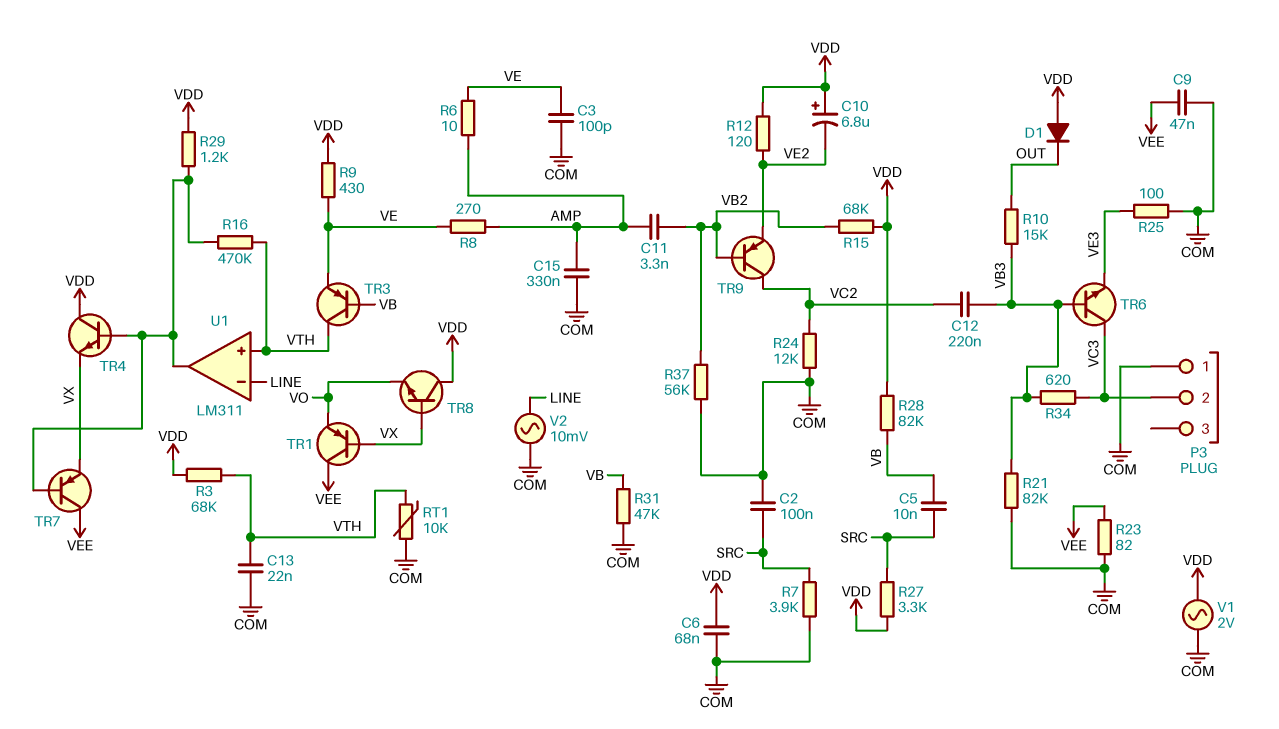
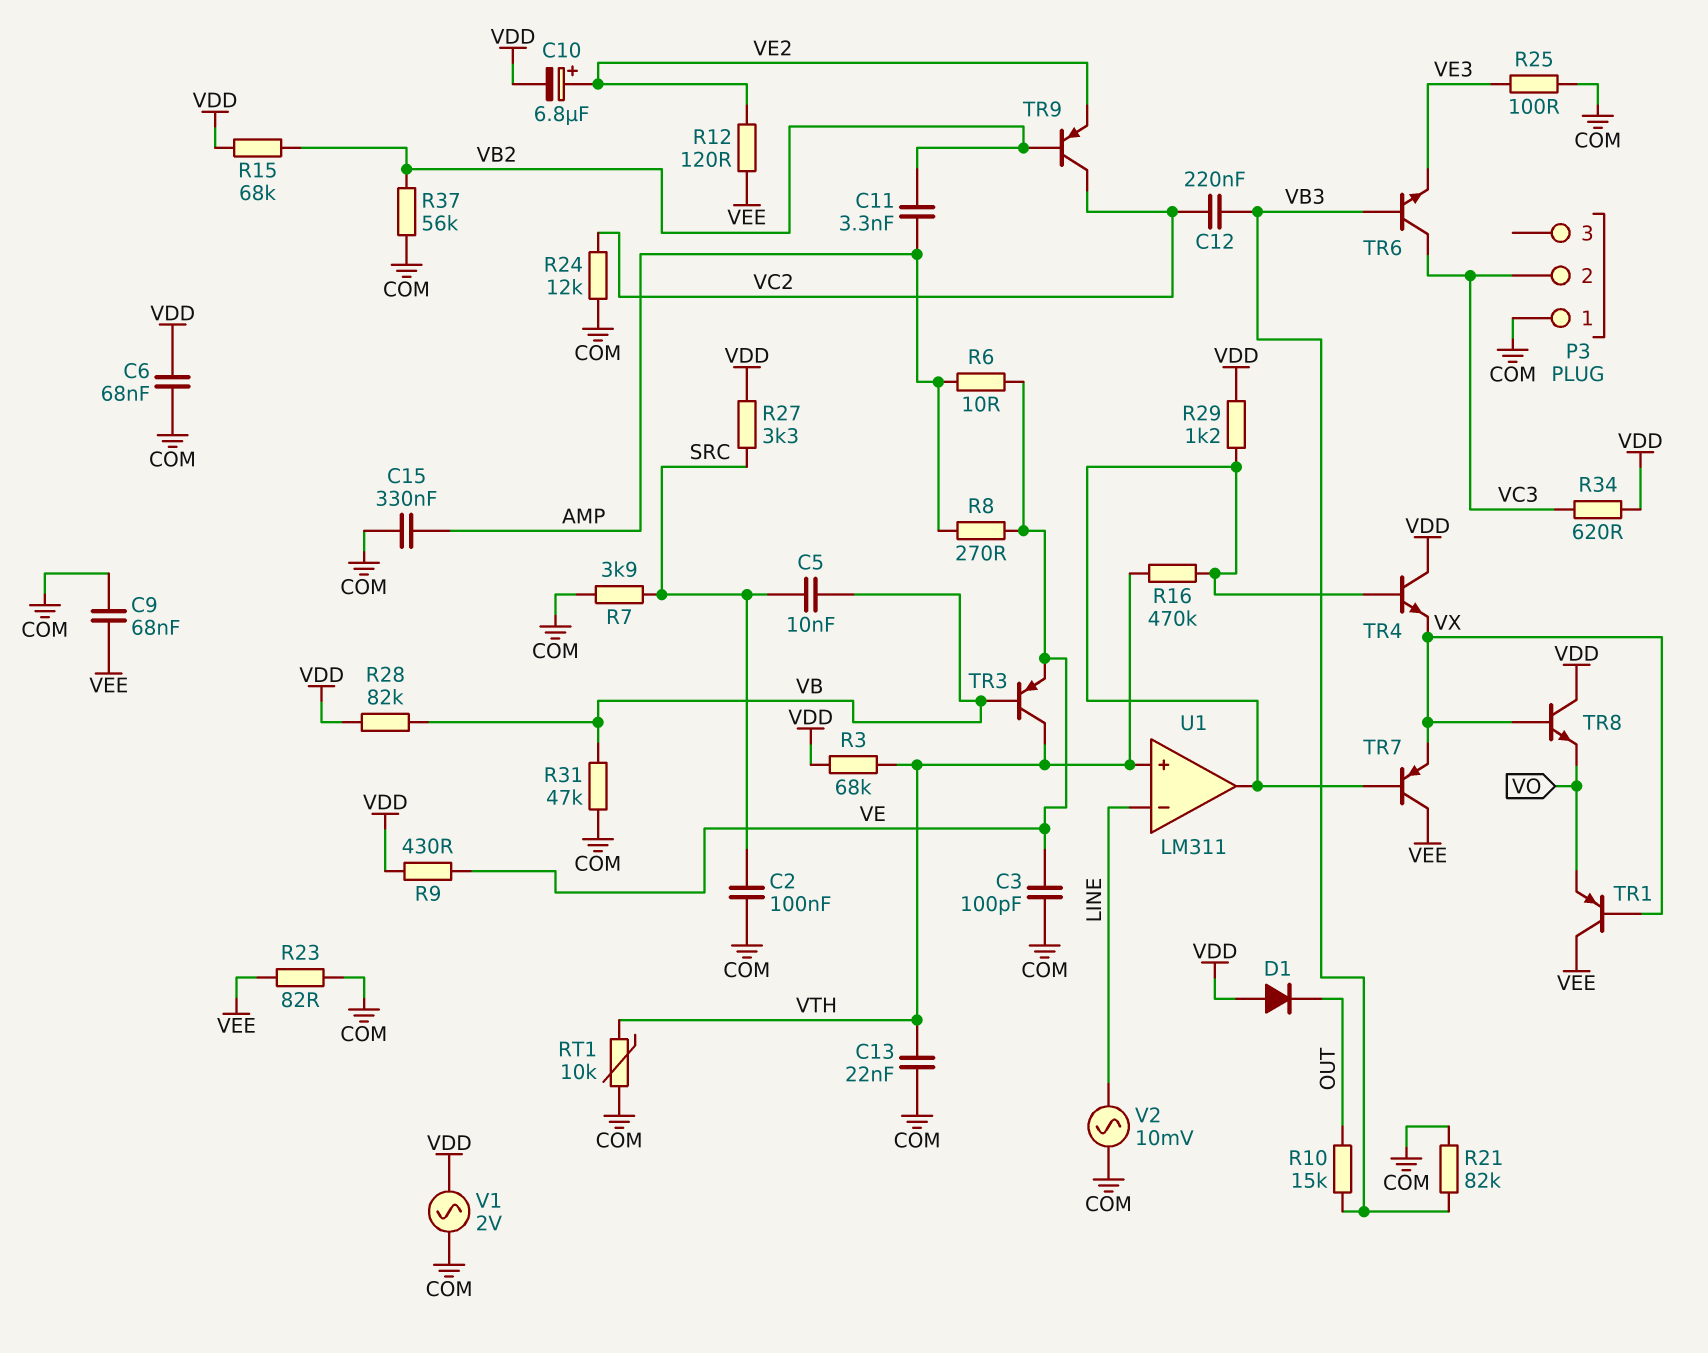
C9: 47nF (COM, VEE) -> 68nF (COM, VEE)
C10: 6.8uF (plus VDD, minus VE2) -> 6.8uF (plus VE2, minus VDD)
R12: 120 (VDD, VE2) -> 120 (VE2, VEE)
R34: 620 (VB3, VC3) -> 620 (VC3, VDD)

